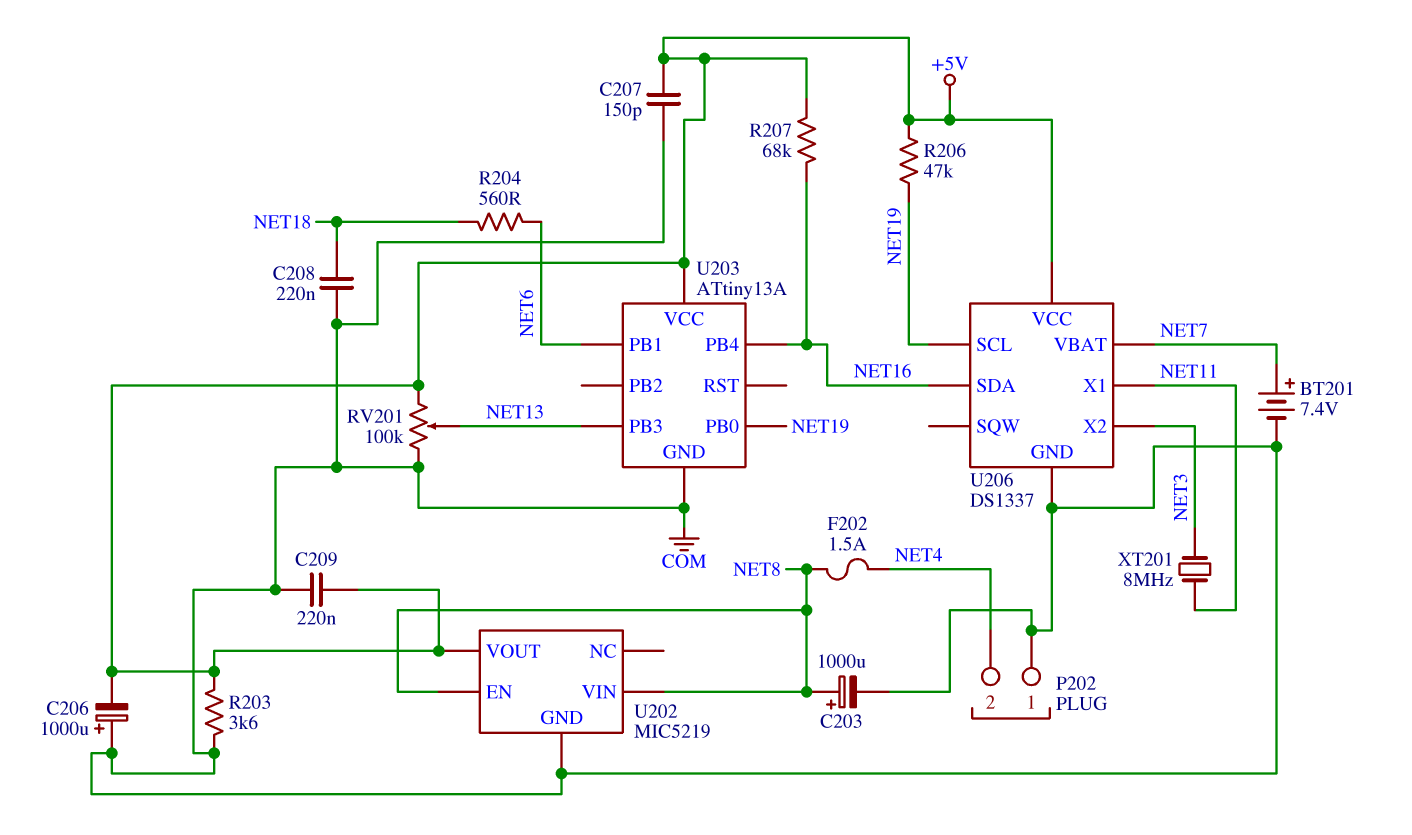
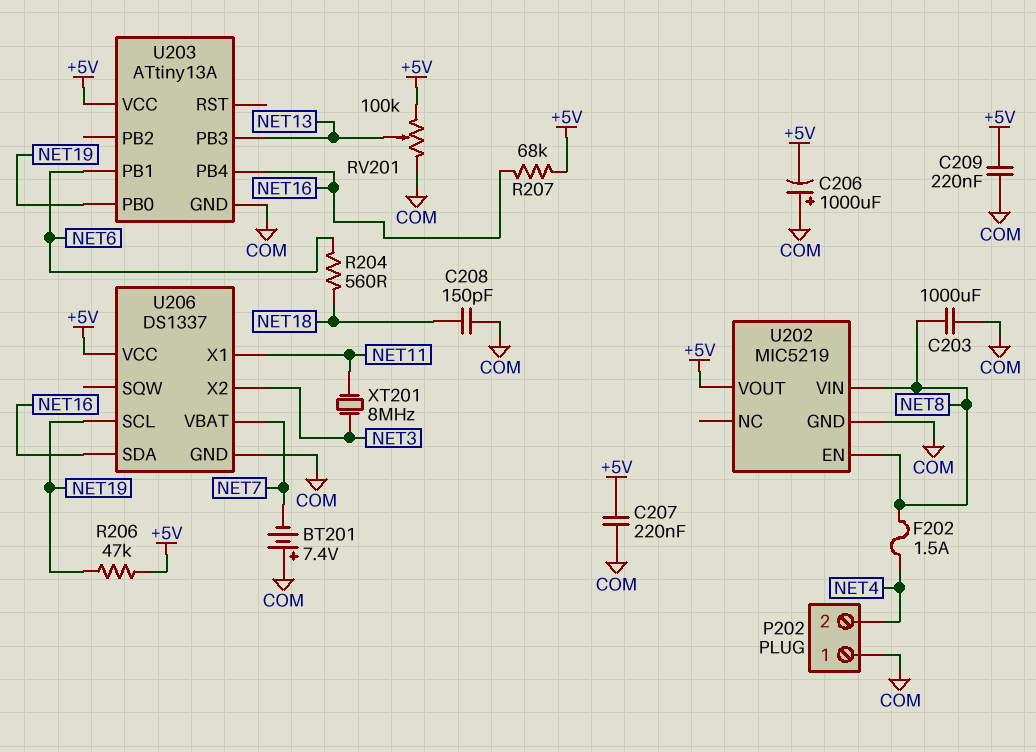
BT201: 7.4V (plus NET7, minus COM) -> 7.4V (plus COM, minus NET7)
C203: 1000uF (plus NET8, minus COM) -> 1000uF (COM, NET8)
C207: 150pF (+5V, COM) -> 220nF (+5V, COM)
C208: 220nF (COM, NET18) -> 150pF (COM, NET18)
R203: 3.6k (+5V, COM) -> none

